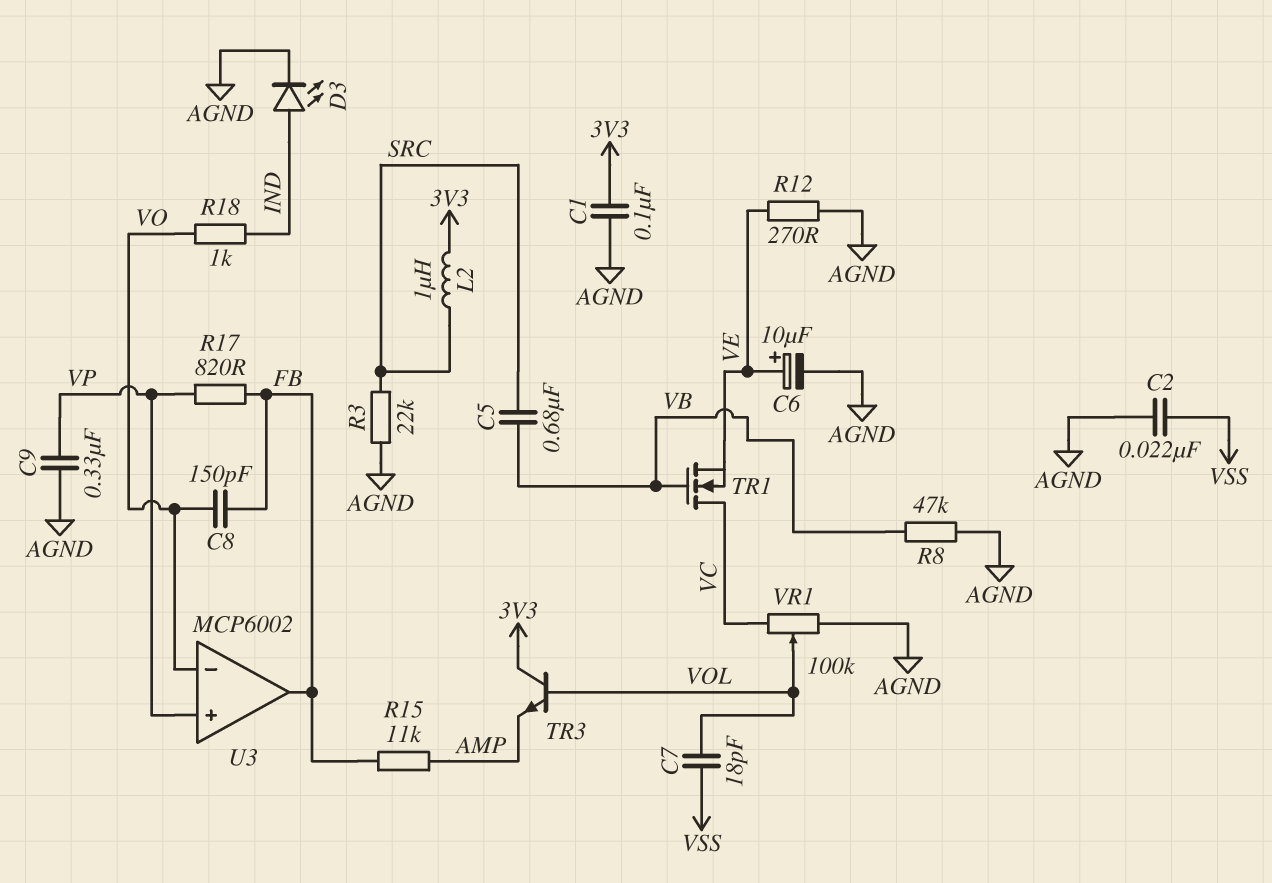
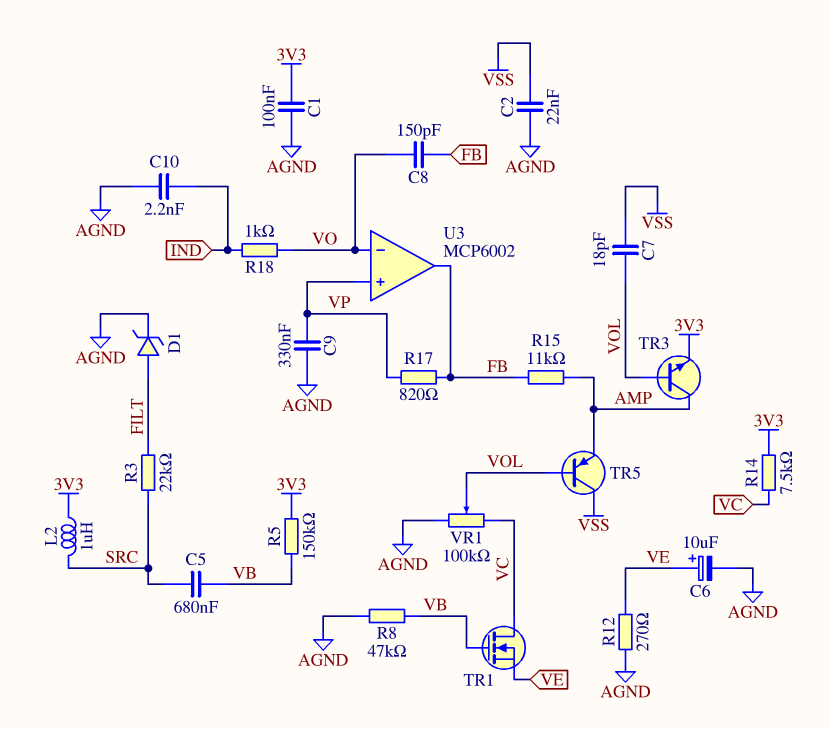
C10: none -> 2.2nF (AGND, IND)
D1: none -> zener (A FILT, K AGND)
D3: LED (A IND, K AGND) -> none
R3: 22k (AGND, SRC) -> 22k (FILT, SRC)
R5: none -> 150k (3V3, VB)
R14: none -> 7.5k (3V3, VC)
TR3: NPN (B VOL, C 3V3, E AMP) -> NPN (B VOL, C AMP, E 3V3)
TR5: none -> PNP (B VOL, C VSS, E AMP)

